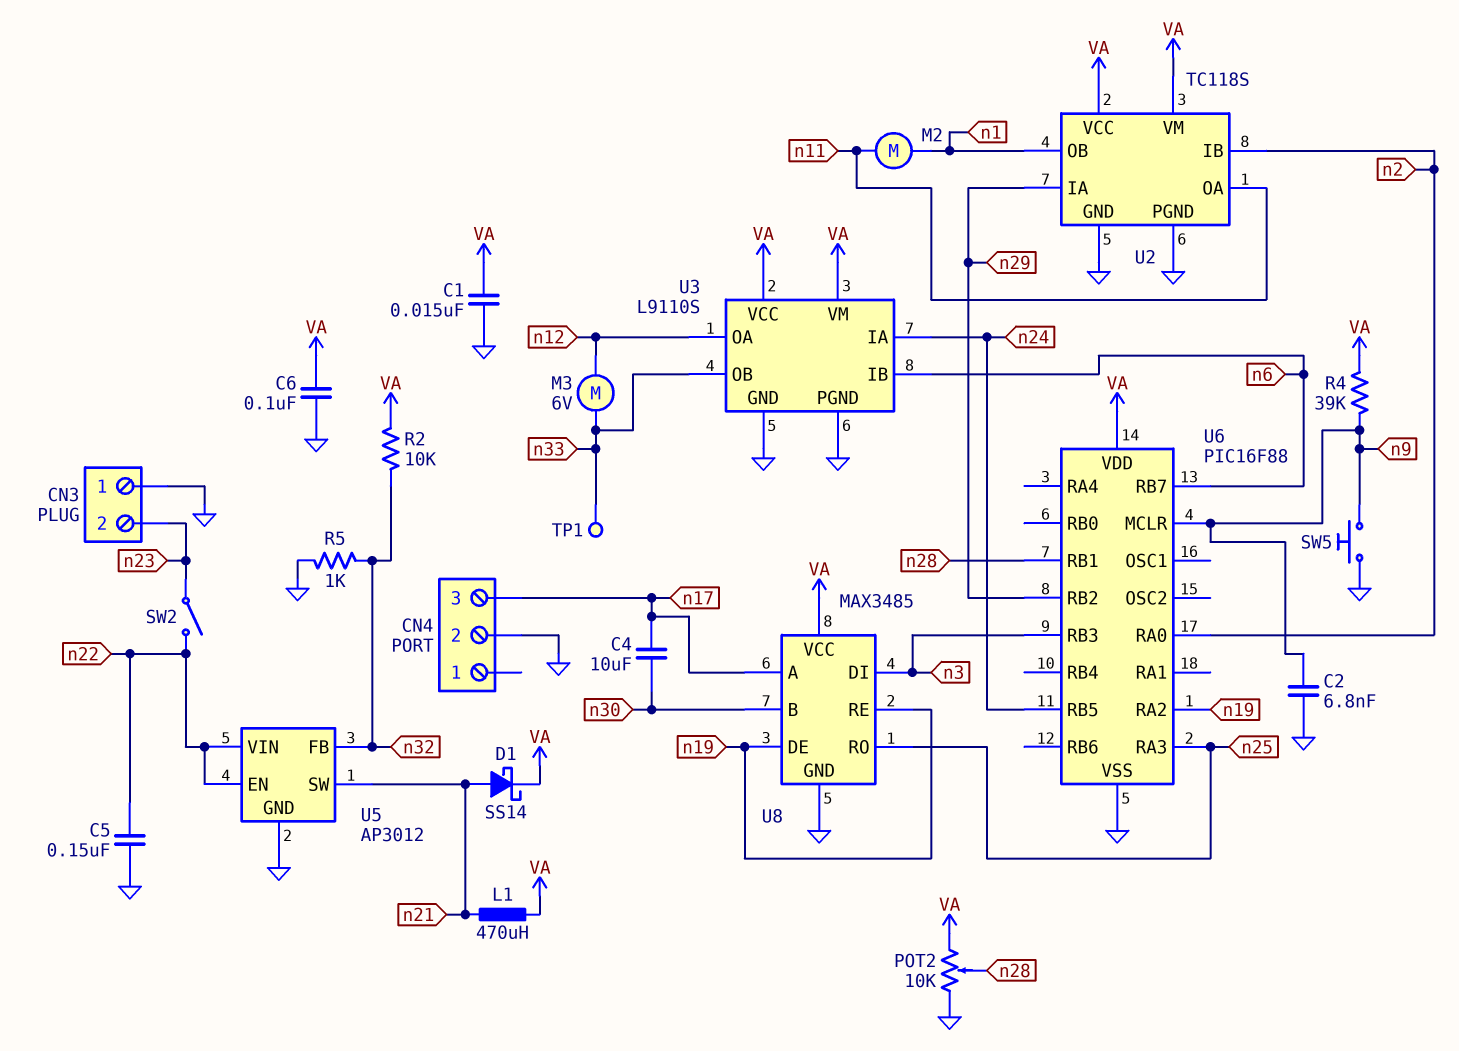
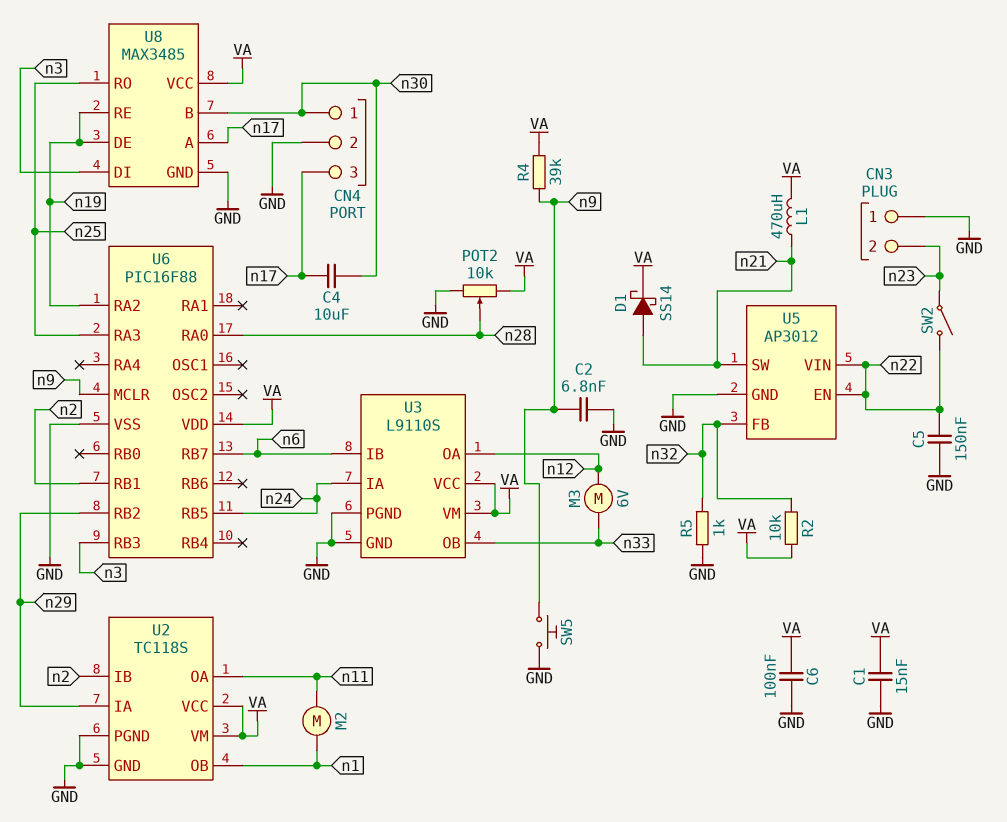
CN4 pin 1: none -> n30
TP1: test point (n33) -> none
U6 pin RA0: n2 -> n28
U6 pin RB1: n28 -> n2

